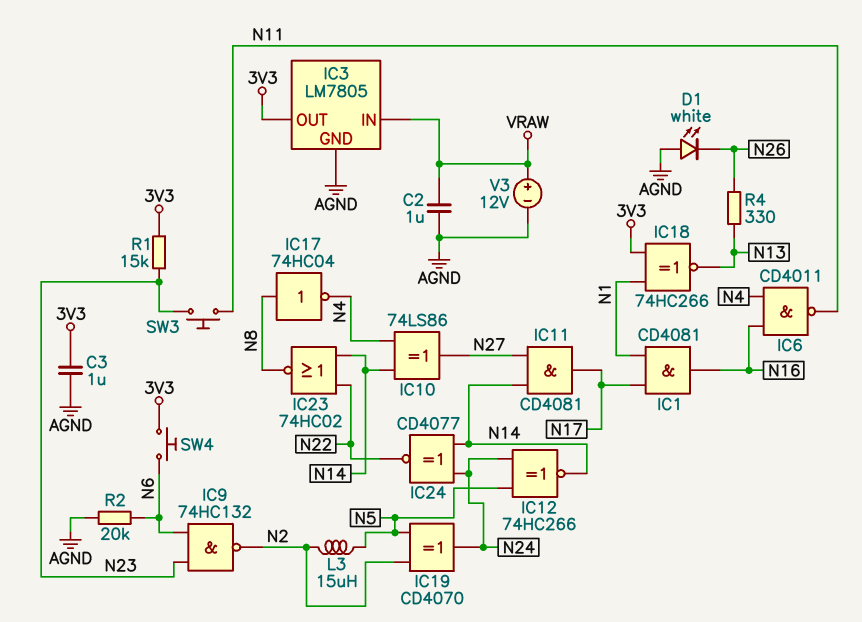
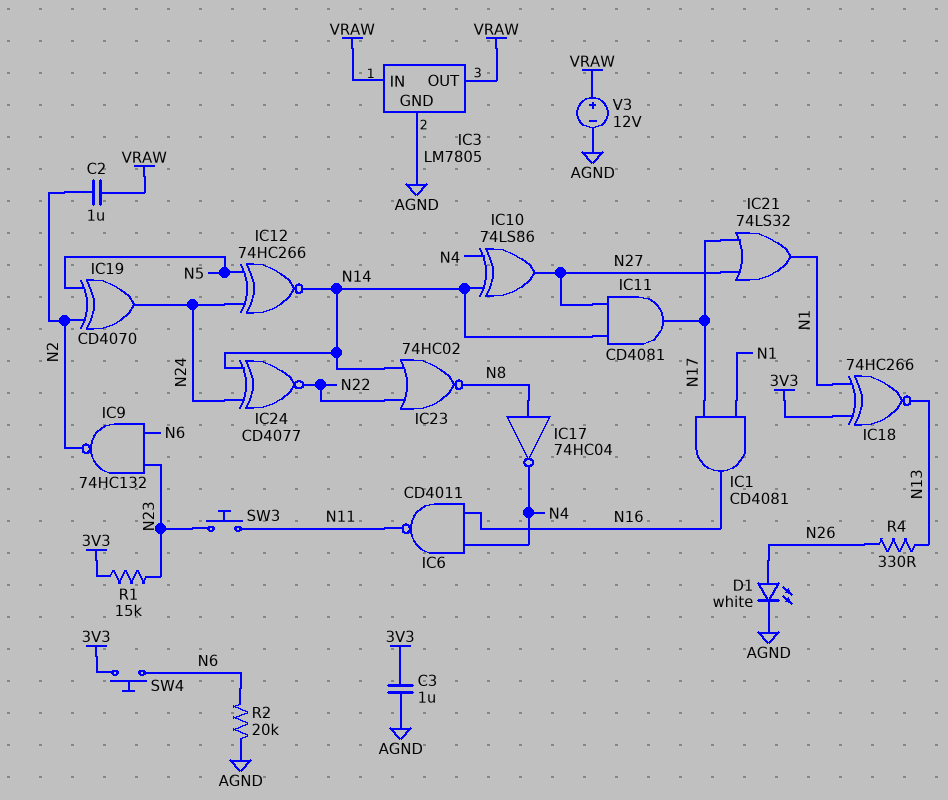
C2: 1uF (AGND, VRAW) -> 1uF (N2, VRAW)
D1: LED white (A AGND, K N26) -> LED white (A N26, K AGND)
IC3 pin OUT: 3V3 -> VRAW
IC21: none -> OR 74LS32 (in N17, in N27, out N1)
L3: 15uH (N2, N5) -> none

